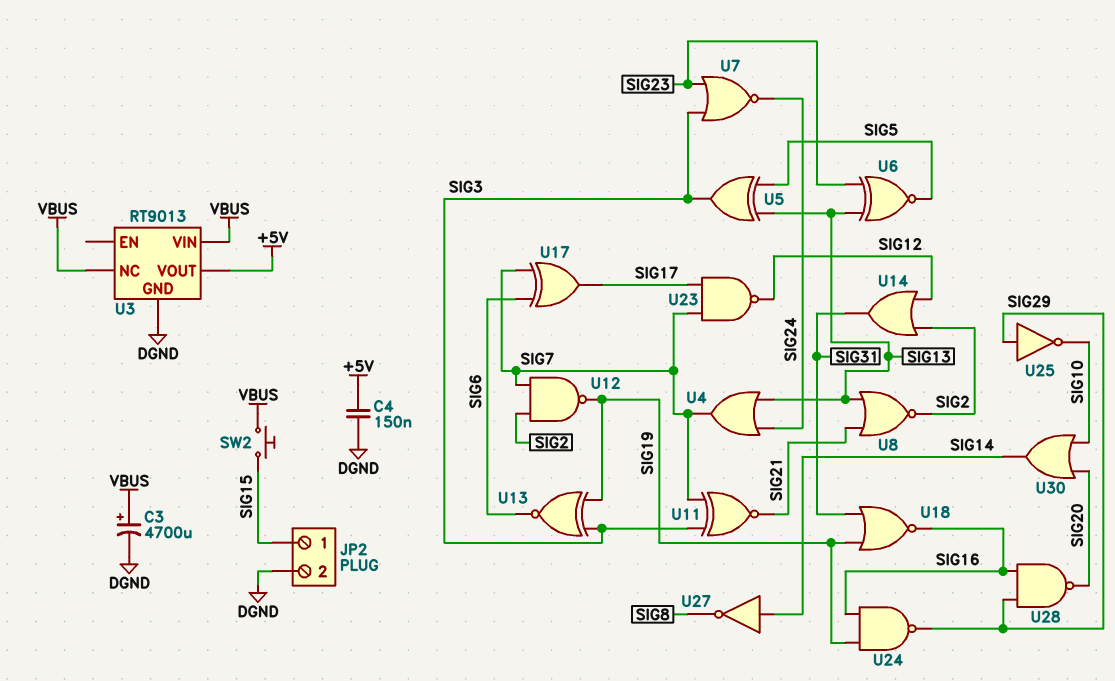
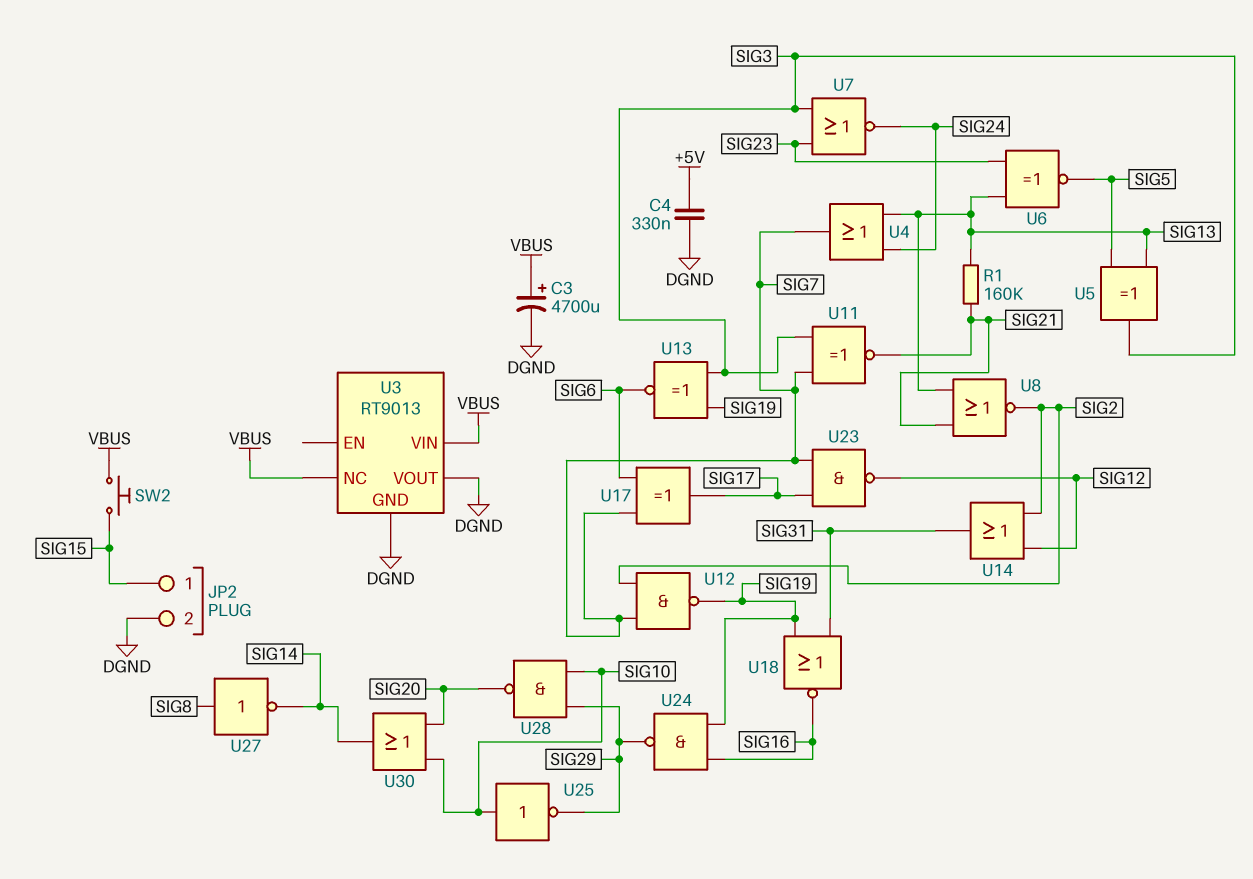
C4: 150nF (+5V, DGND) -> 330nF (+5V, DGND)
R1: none -> 160k (SIG13, SIG21)
U3 pin VOUT: +5V -> DGND
U25: NOT (in SIG29, out SIG10) -> NOT (in SIG10, out SIG29)
U27: NOT (in SIG14, out SIG8) -> NOT (in SIG8, out SIG14)
U28: NAND (in SIG16, in SIG29, out SIG20) -> NAND (in SIG10, in SIG29, out SIG20)

